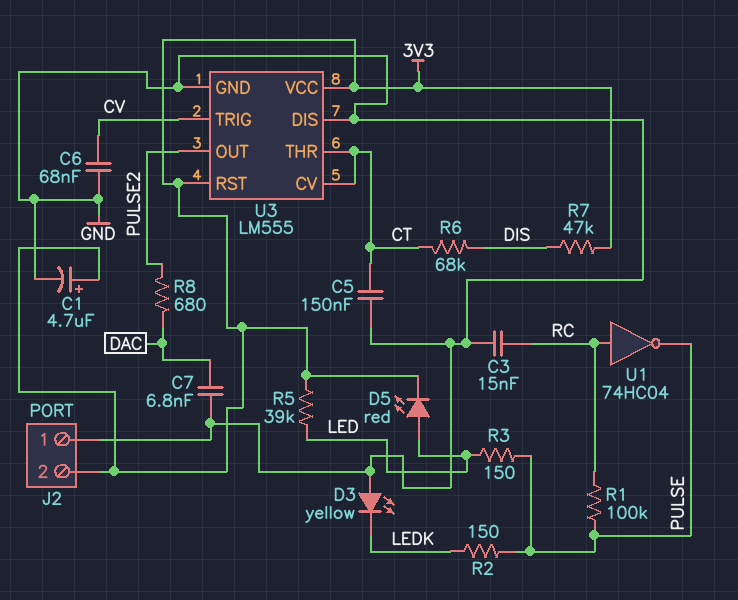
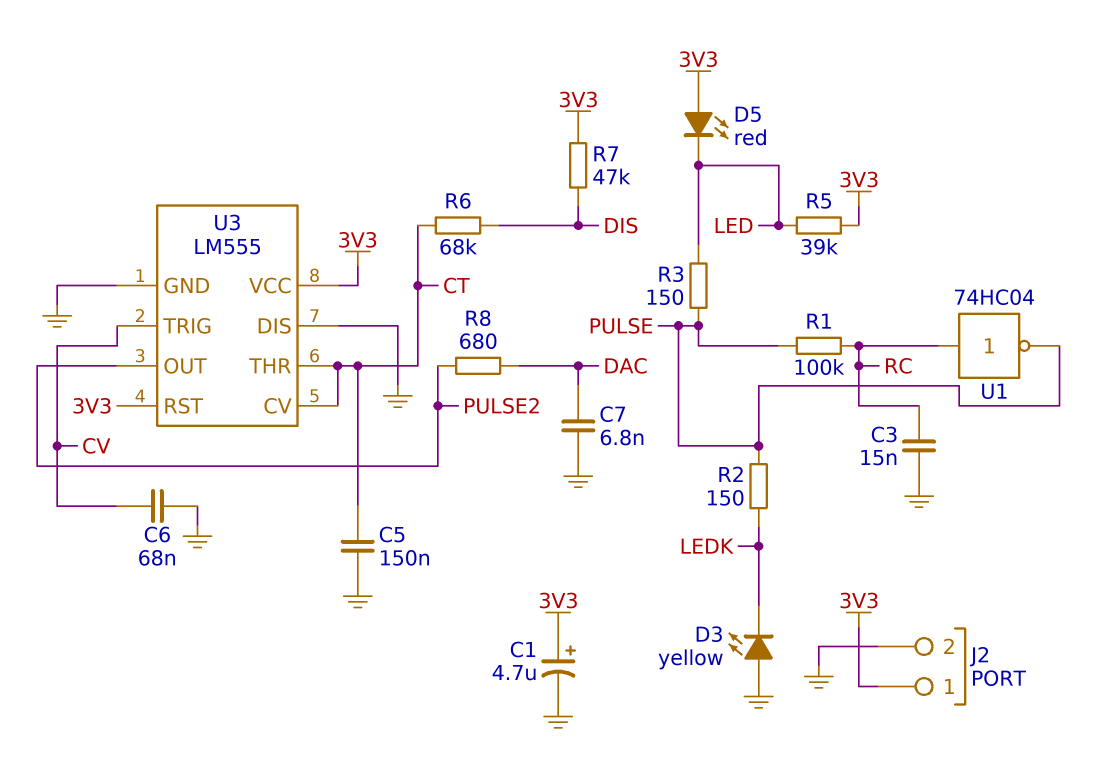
D5: LED red (A LED, K 3V3) -> LED red (A 3V3, K LED)
J2 pin 1: GND -> 3V3
J2 pin 2: 3V3 -> GND

